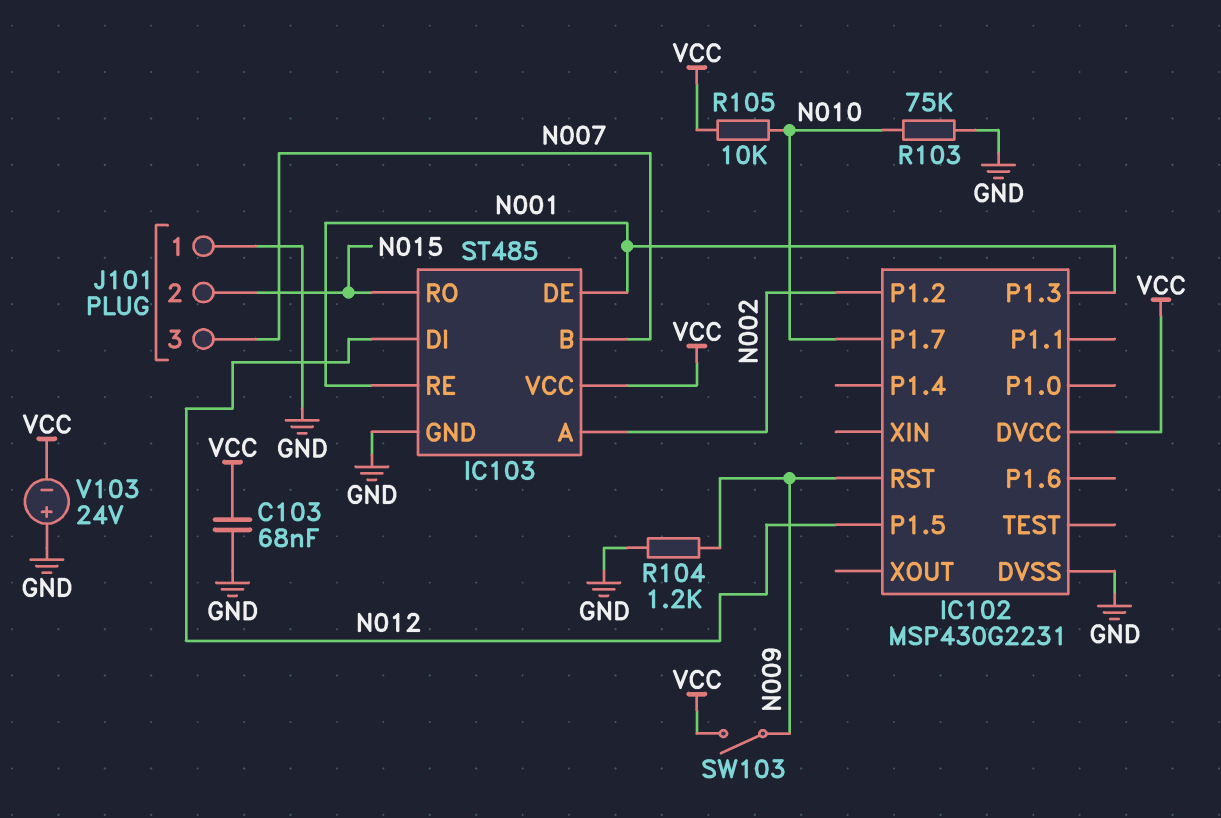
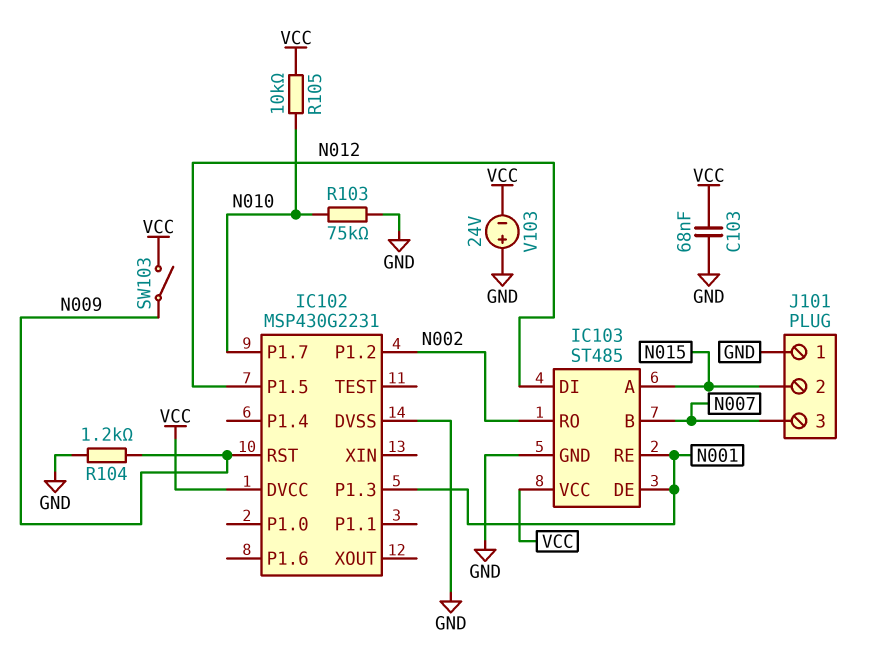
IC103 pin A: N002 -> N015
IC103 pin RO: N015 -> N002

